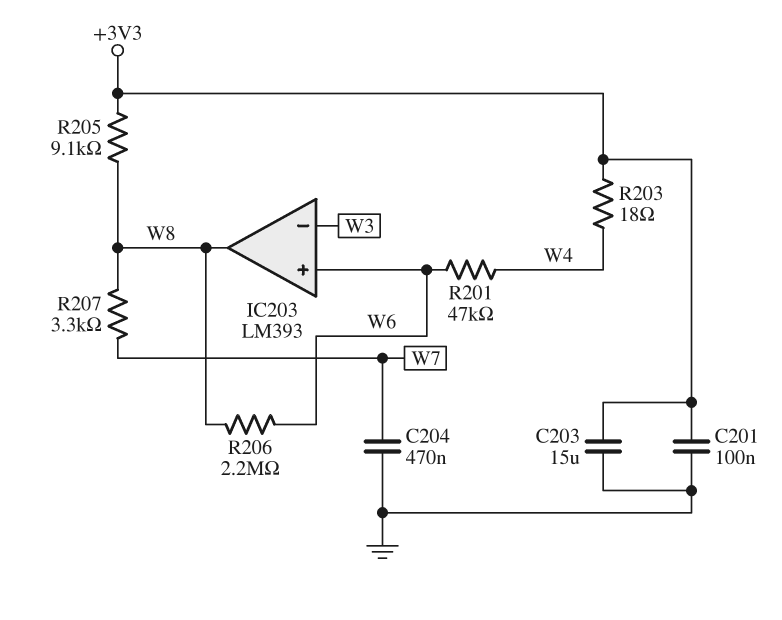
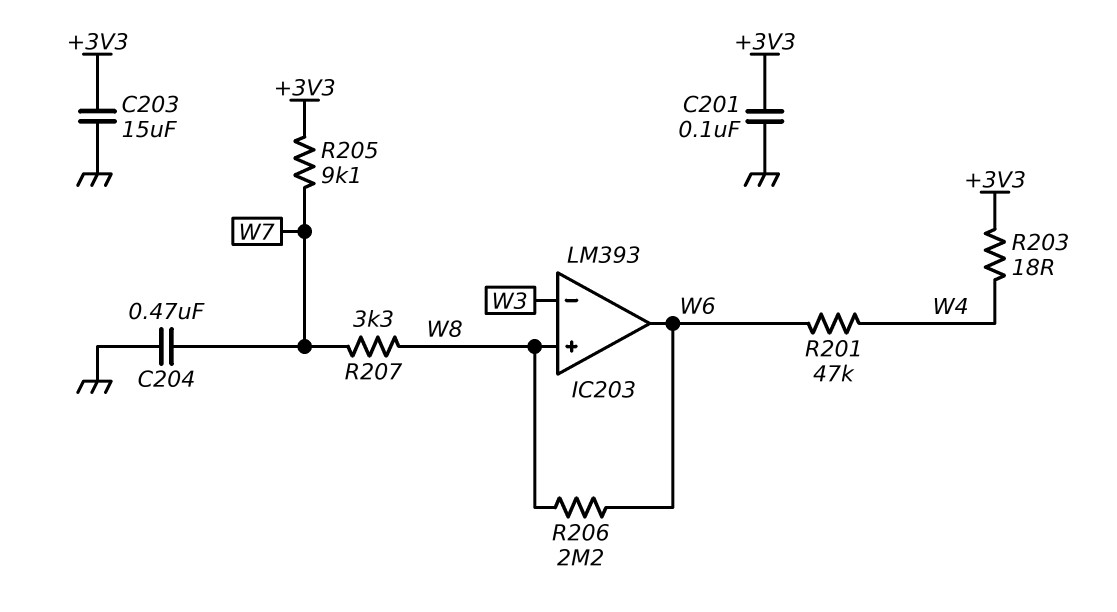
IC203 pin in+: W6 -> W8
IC203 pin out: W8 -> W6
R205: 9.1k (+3V3, W8) -> 9.1k (+3V3, W7)

